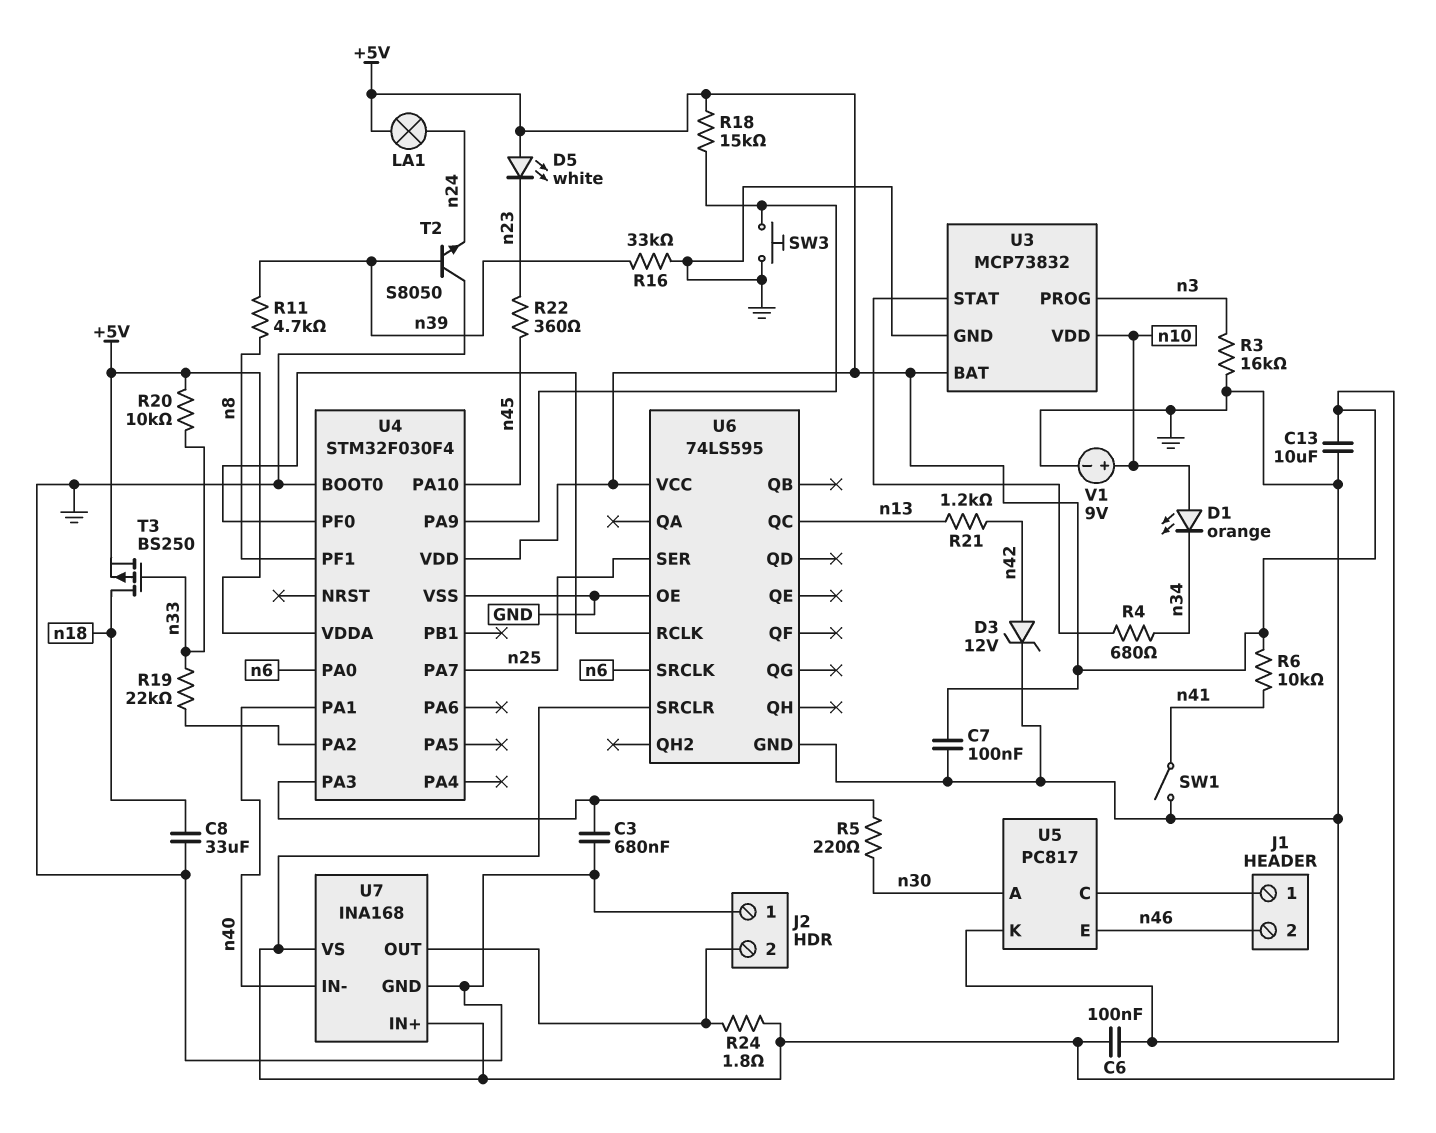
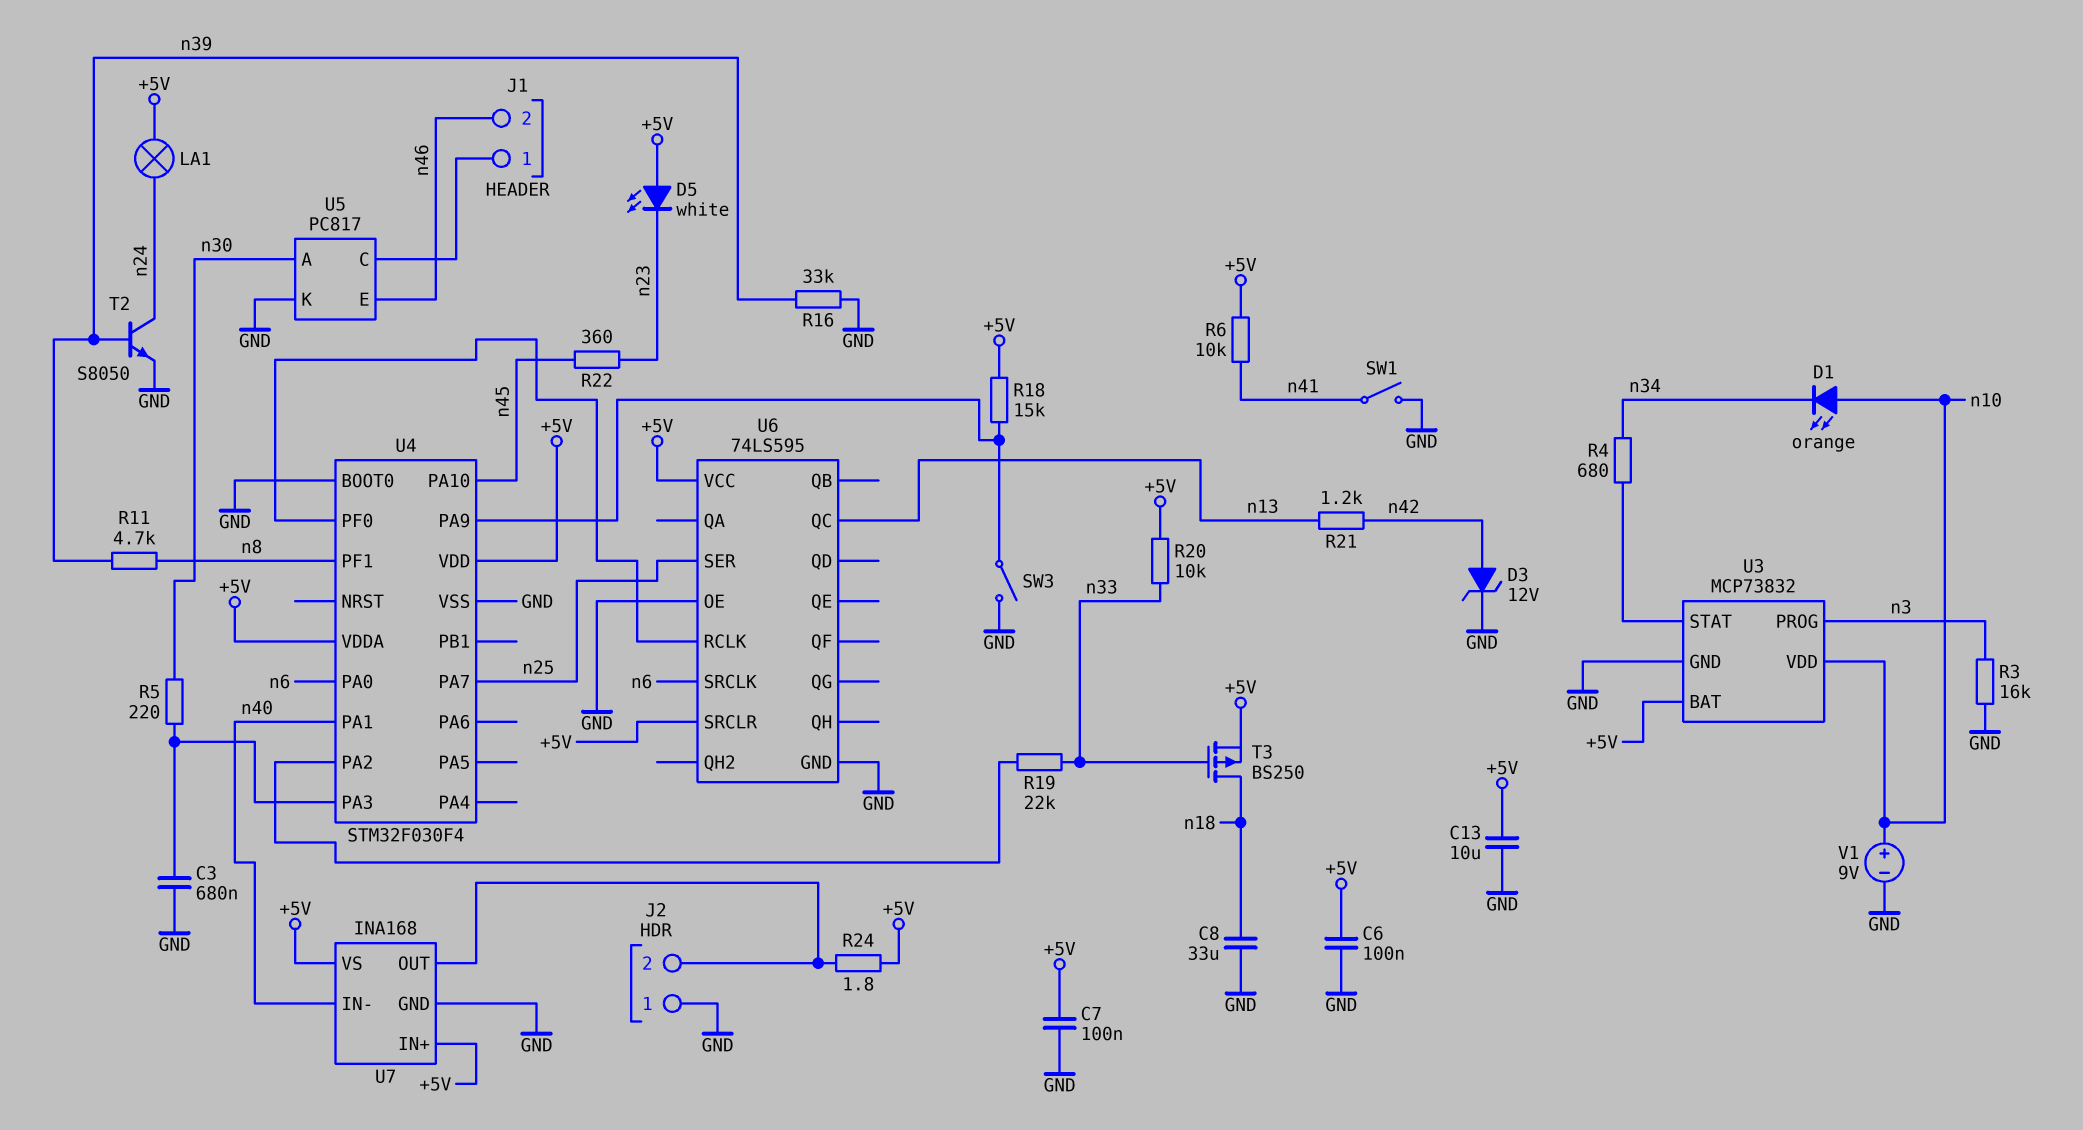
SW3: button (GND, U4/PA9) -> switch (GND, U4/PA9)
T2: NPN S8050 (B n39, C GND, E n24) -> NPN S8050 (B n39, C n24, E GND)

